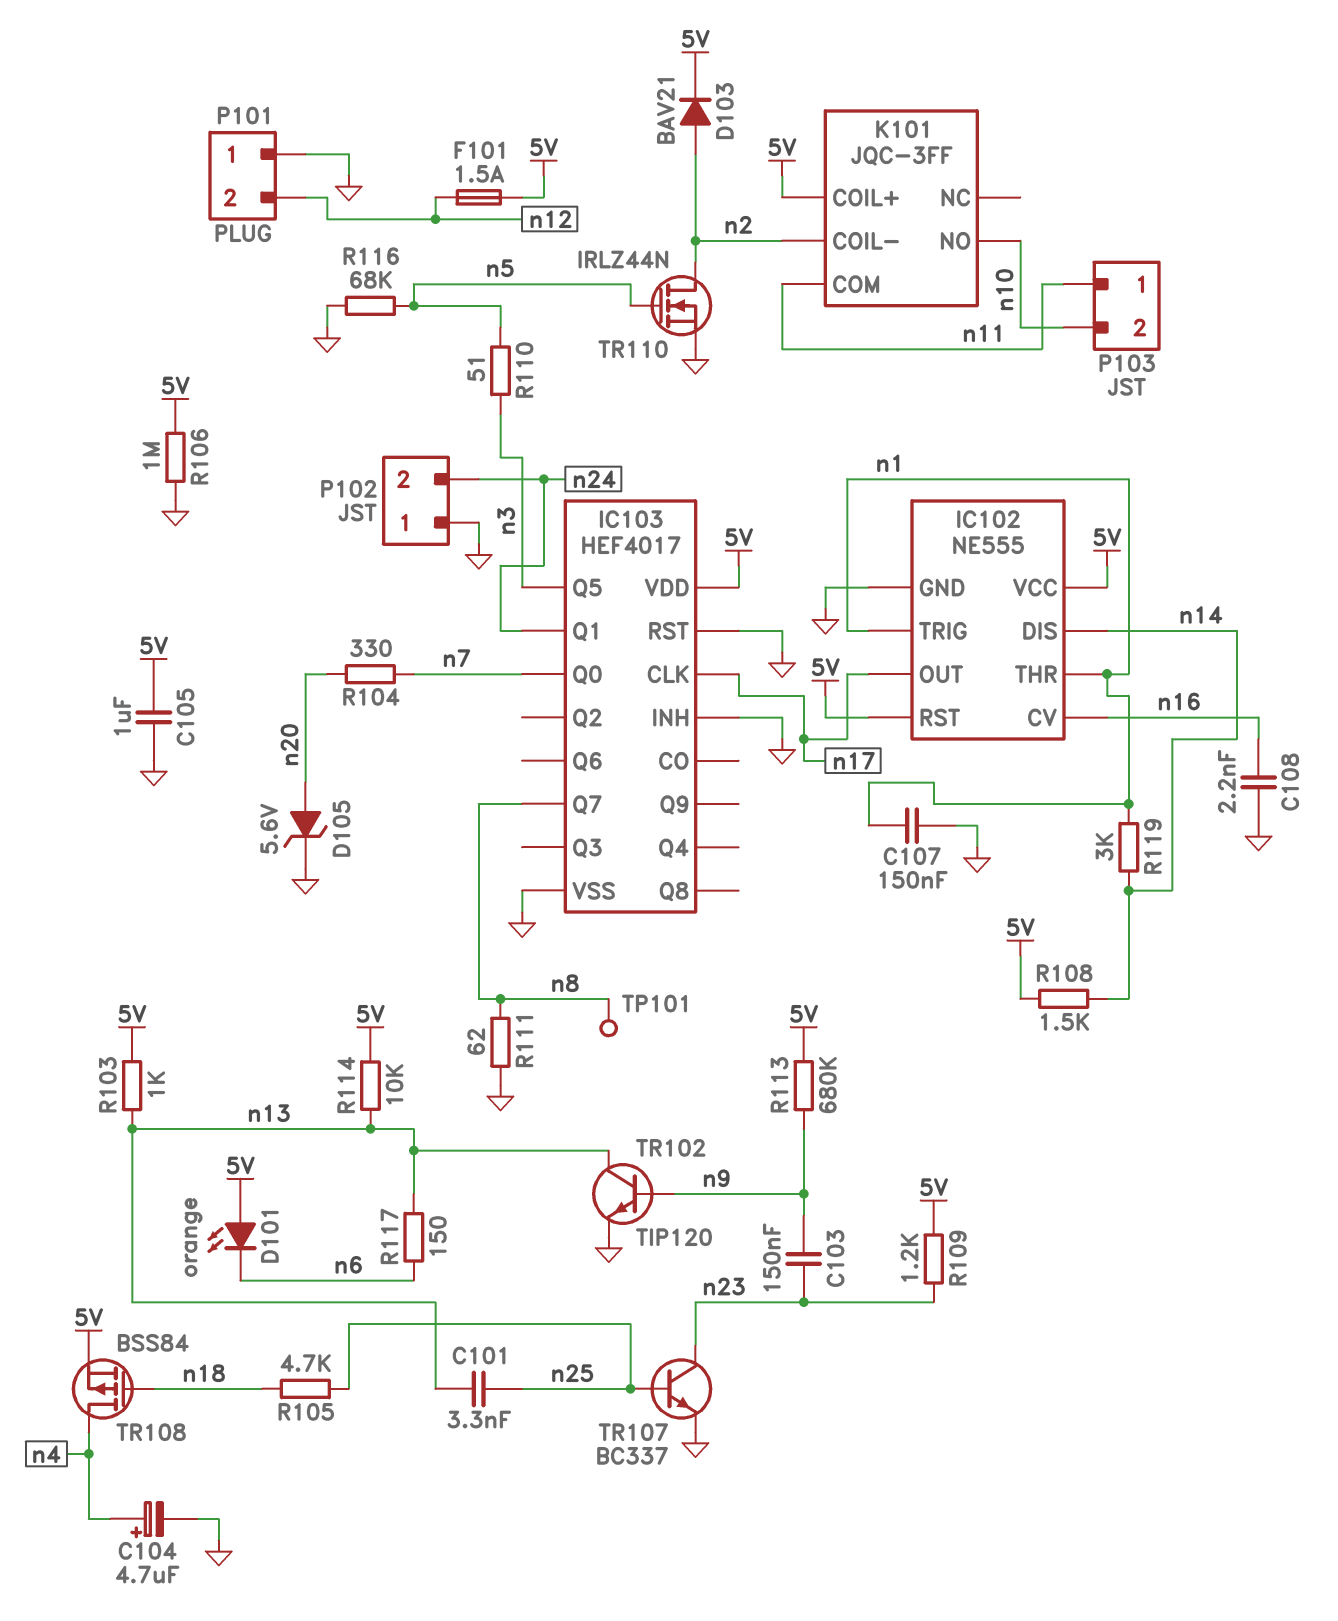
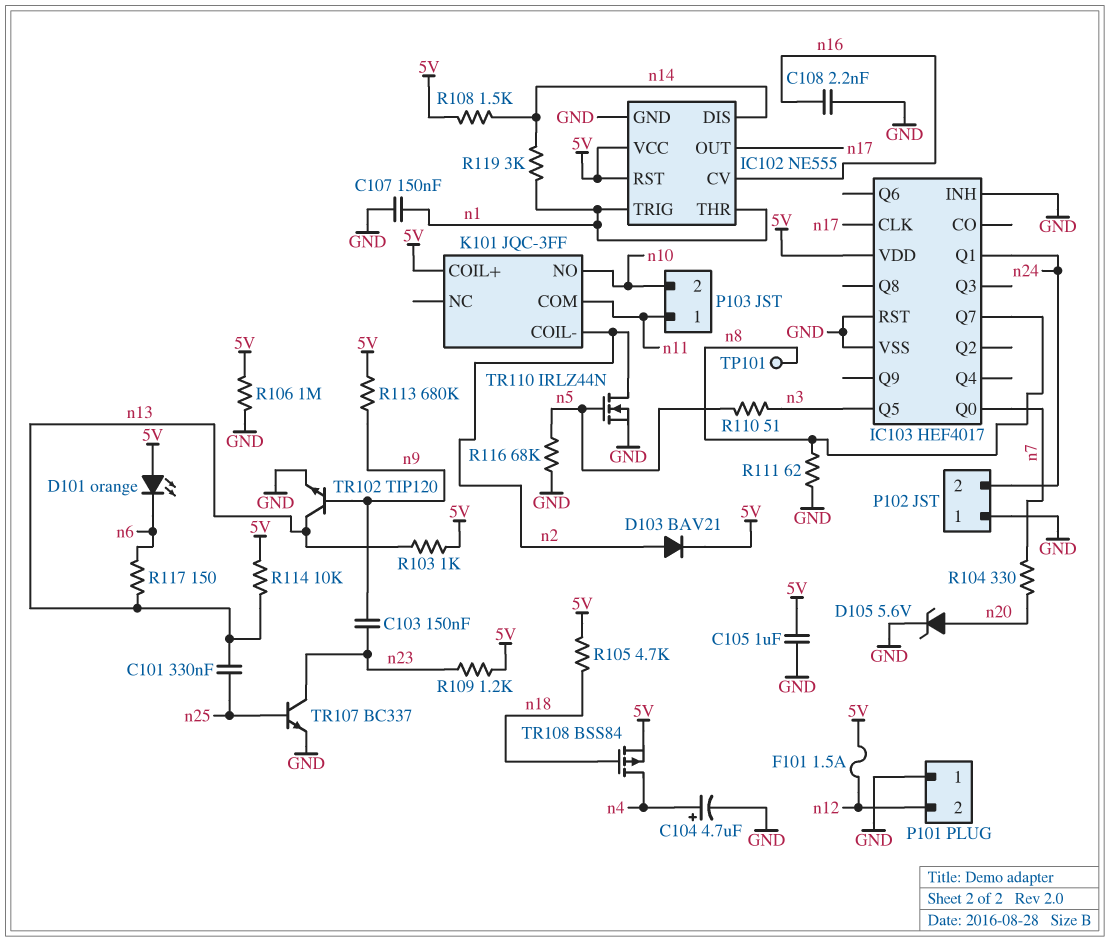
C101: 3.3nF (n13, n25) -> 330nF (n13, n25)
R105: 4.7k (n18, n25) -> 4.7k (5V, n18)

